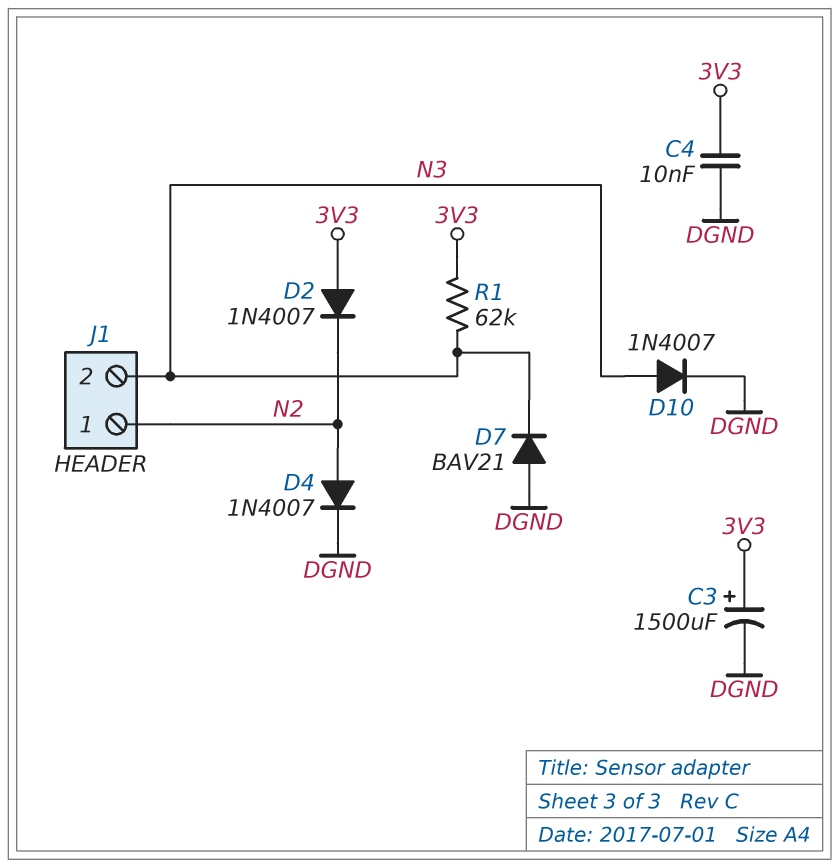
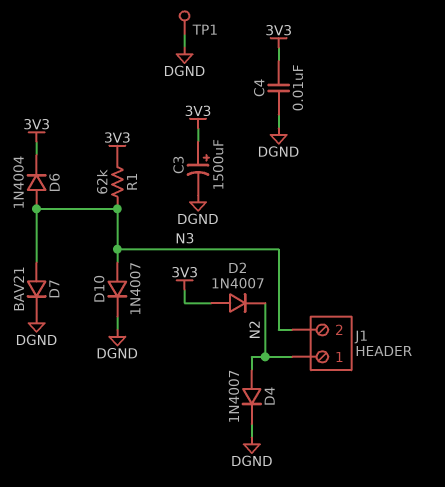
D6: none -> diode 1N4004 (A N3, K 3V3)
D7: diode BAV21 (A DGND, K N3) -> diode BAV21 (A N3, K DGND)
TP1: none -> test point (DGND)

